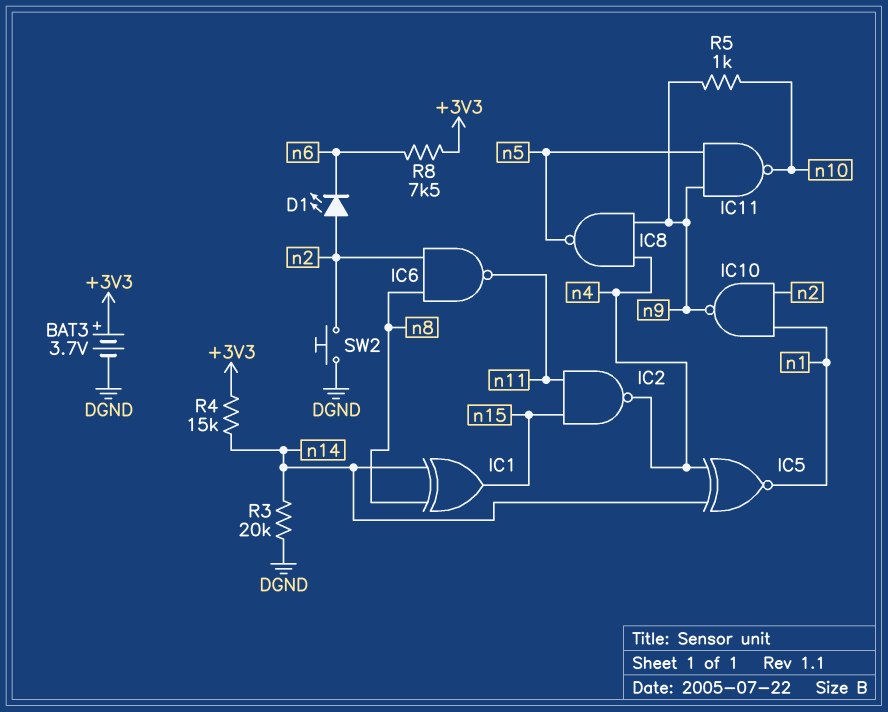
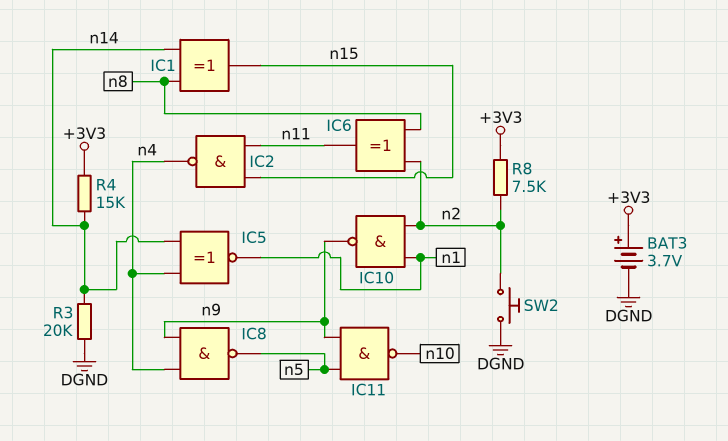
D1: LED (A n2, K n6) -> none
IC6: NAND (in n2, in n8, out n11) -> XOR (in n2, in n8, out n11)
R5: 1k (n9, n10) -> none
R8: 7.5k (+3V3, n6) -> 7.5k (+3V3, n2)

